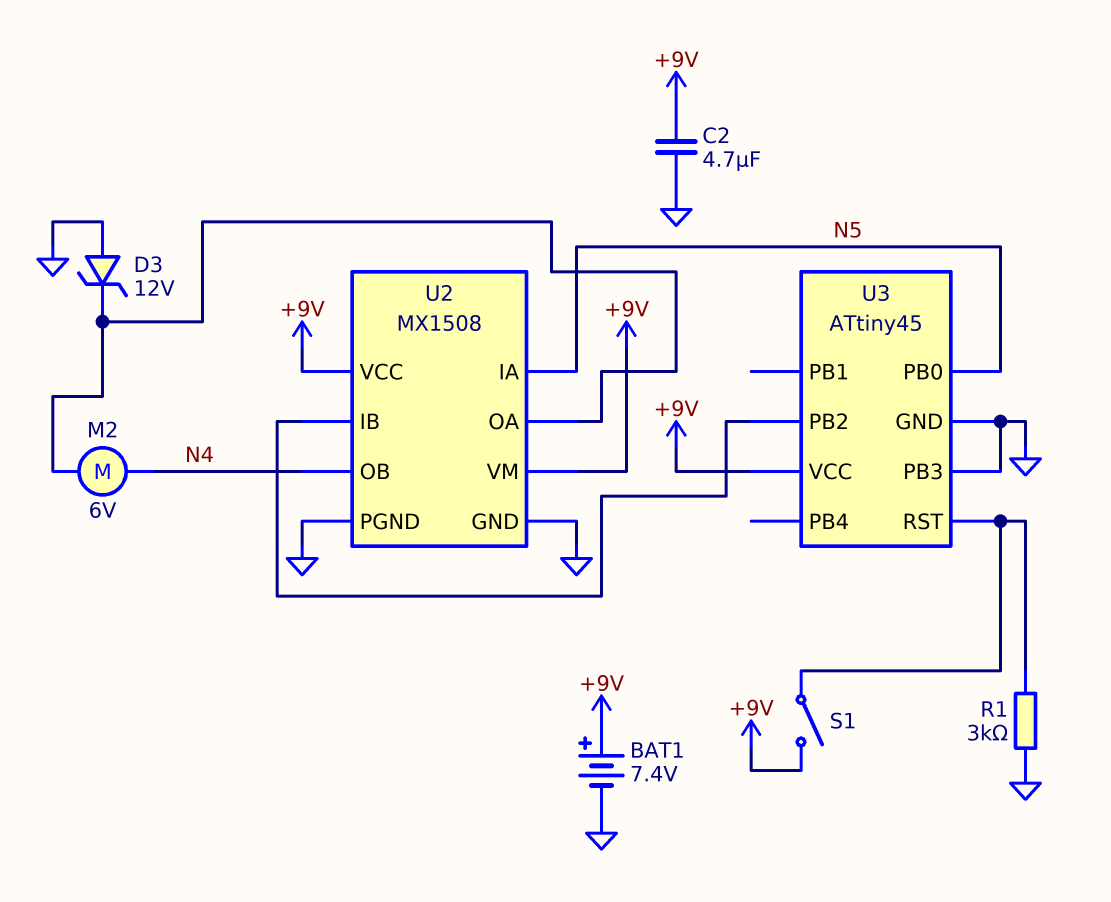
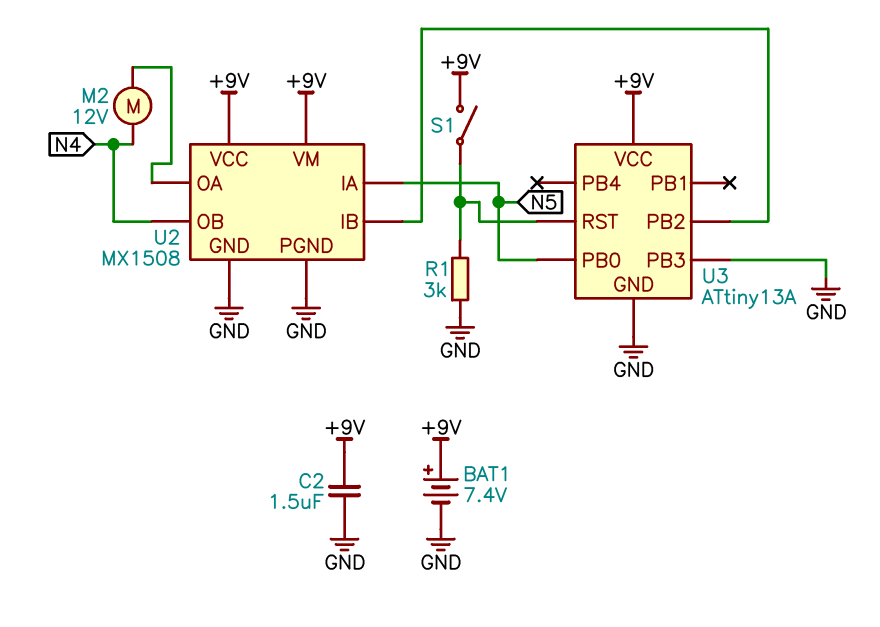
C2: 4.7uF (+9V, GND) -> 1.5uF (+9V, GND)
D3: zener 12V (A GND, K U2/OA) -> none
M2: motor 6V (N4, U2/OA) -> motor 12V (N4, U2/OA)
U3: ATtiny45 -> ATtiny13A

